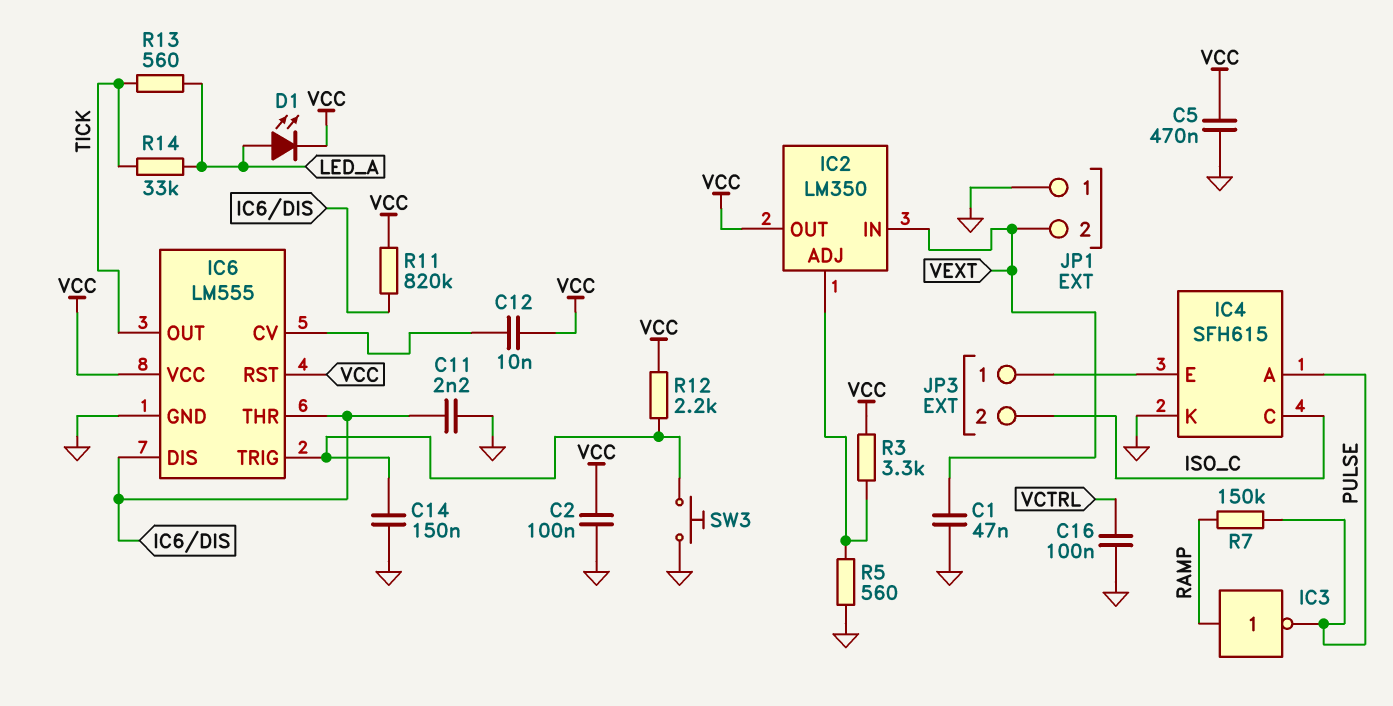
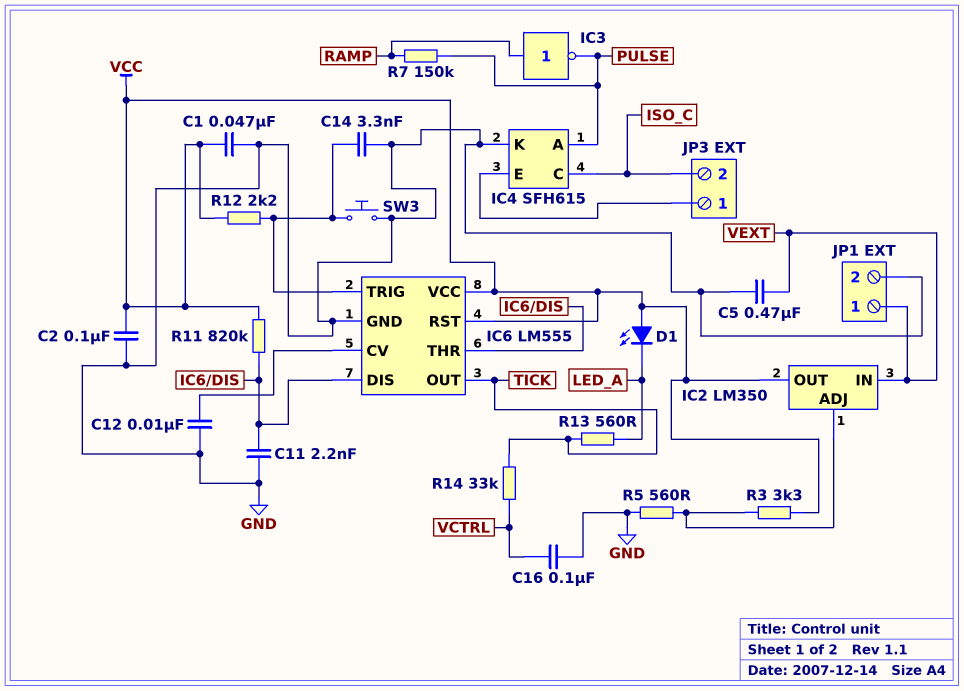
C1: 47nF (GND, VEXT) -> 47nF (GND, VCC)
C5: 470nF (GND, VCC) -> 470nF (GND, VEXT)
C12: 10nF (IC6/CV, VCC) -> 10nF (GND, IC6/CV)
C14: 150nF (GND, IC6/TRIG) -> 3.3nF (GND, IC6/TRIG)
D1: LED (A LED_A, K VCC) -> LED (A VCC, K LED_A)
JP1 pin 1: GND -> VEXT
JP1 pin 2: VEXT -> GND
R14: 33k (LED_A, TICK) -> 33k (TICK, VCTRL)

